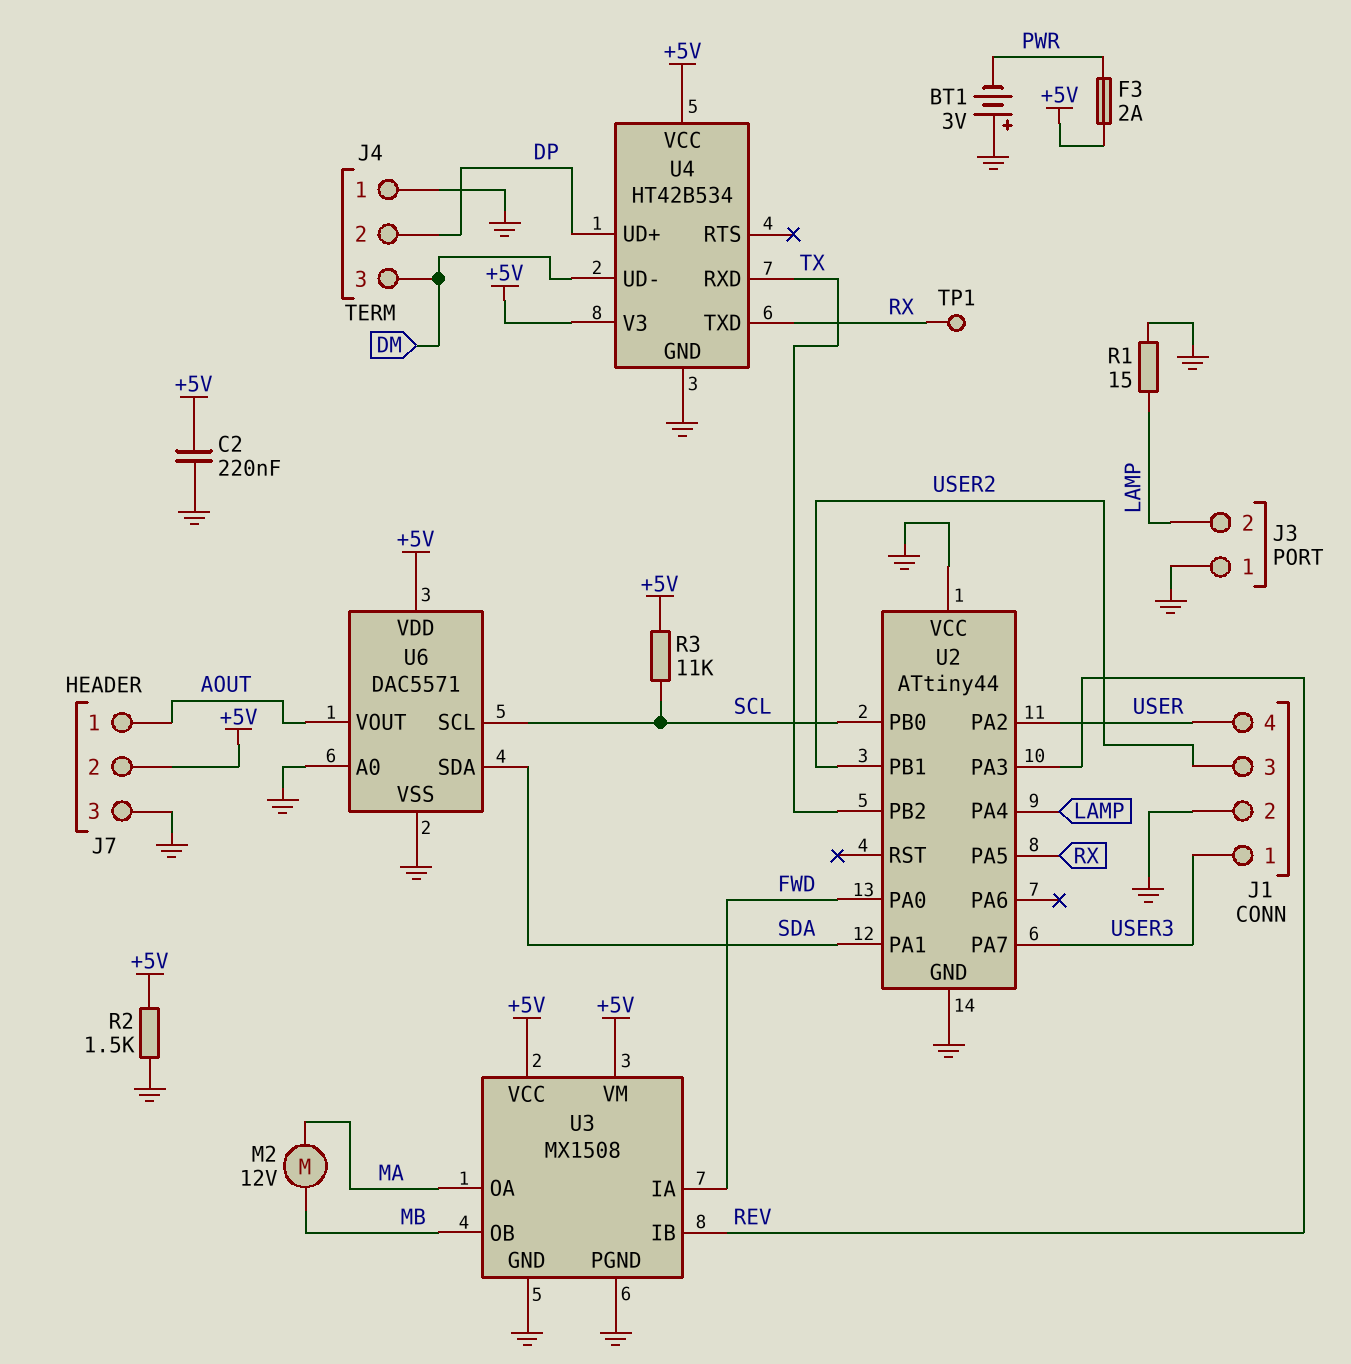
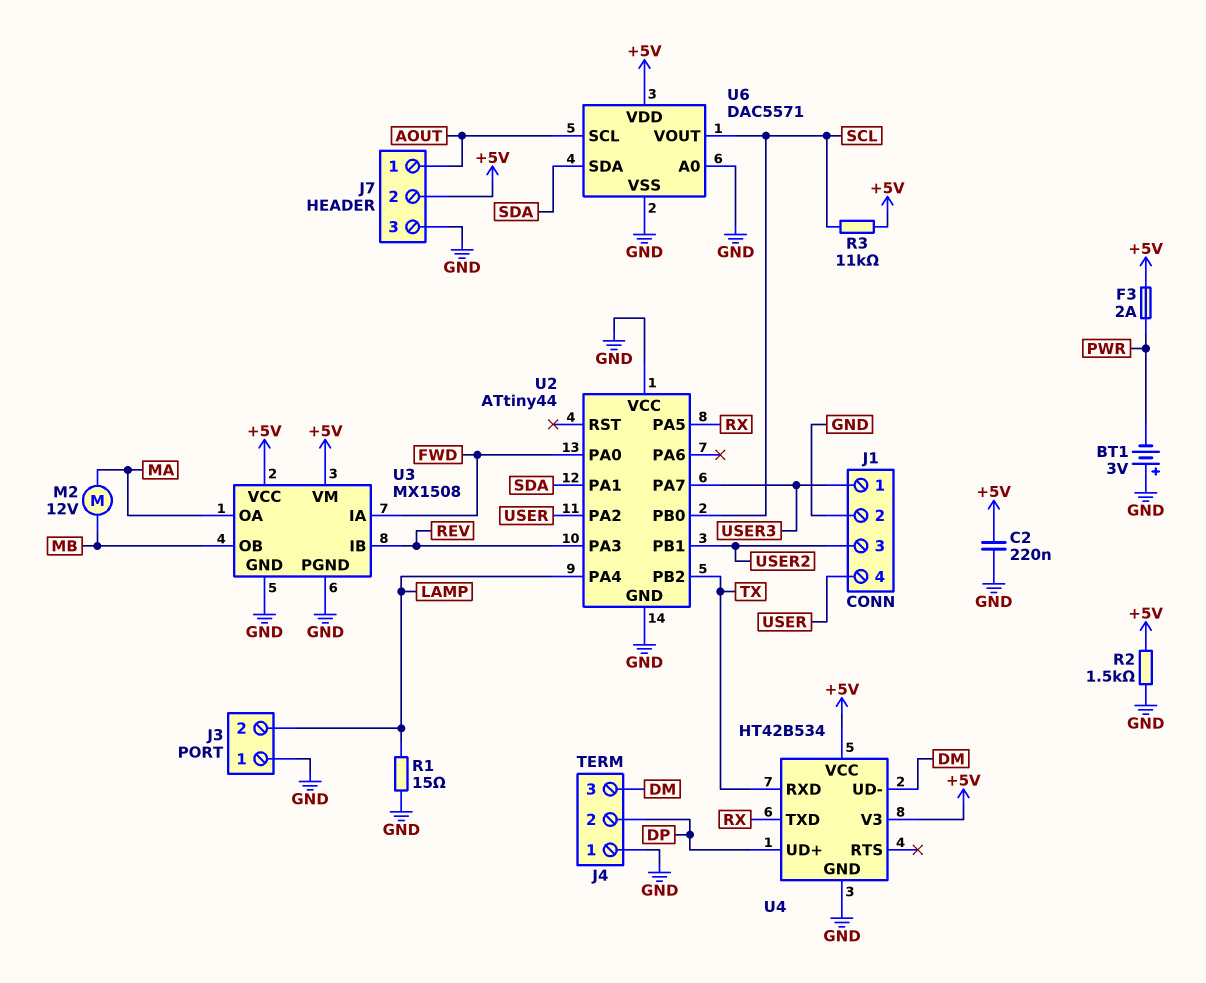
TP1: test point (RX) -> none
U6 pin SCL: SCL -> AOUT
U6 pin VOUT: AOUT -> SCL

